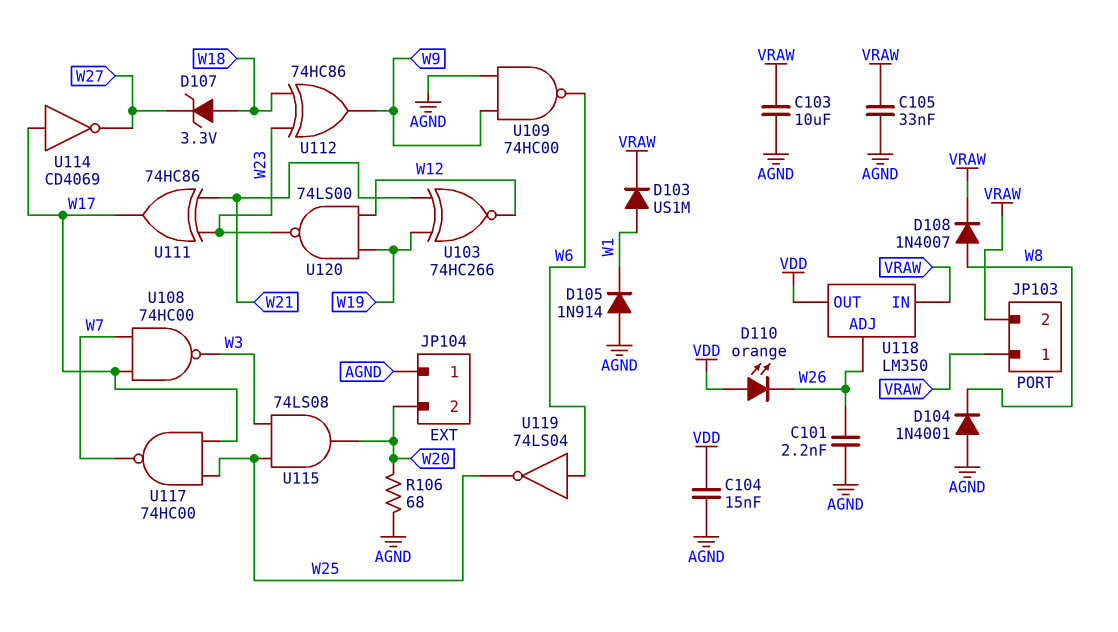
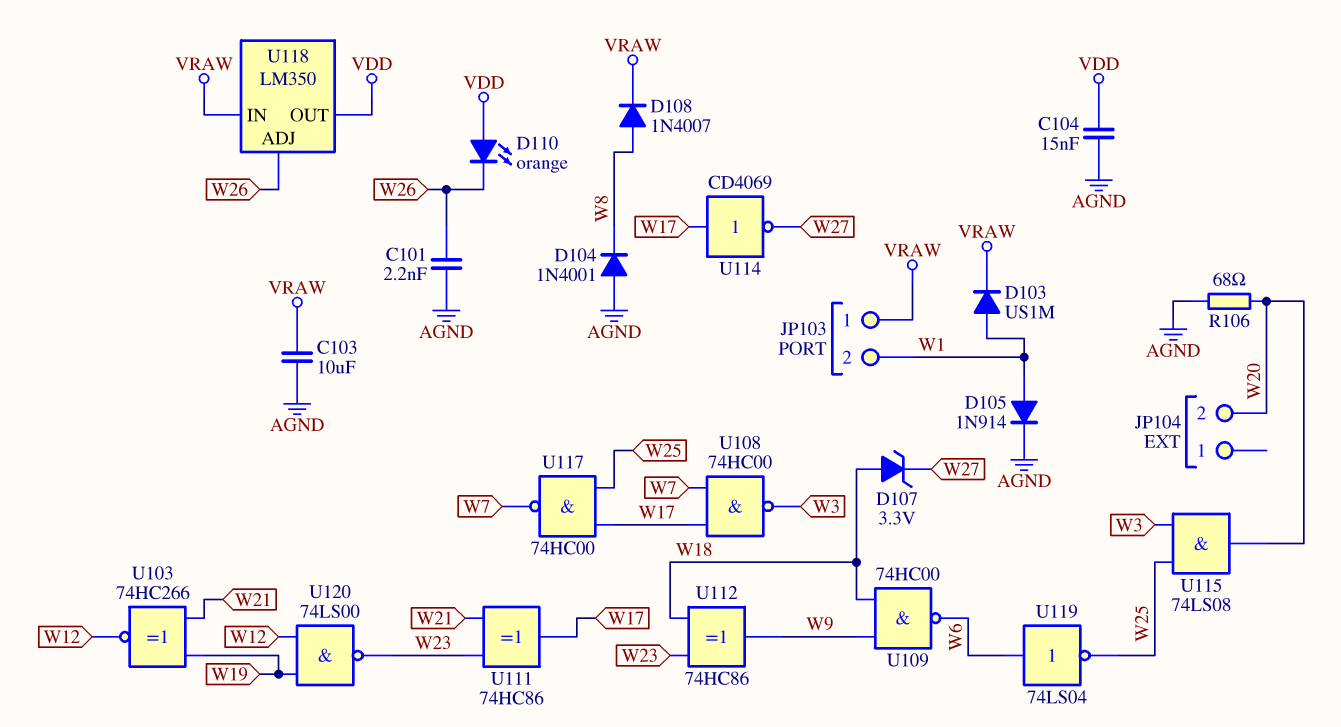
C105: 33nF (AGND, VRAW) -> none
D105: diode 1N914 (A AGND, K W1) -> diode 1N914 (A W1, K AGND)
JP103 pin 2: VRAW -> W1
JP104 pin 1: AGND -> none
U109: NAND 74HC00 (in AGND, in W9, out W6) -> NAND 74HC00 (in W9, in W18, out W6)

